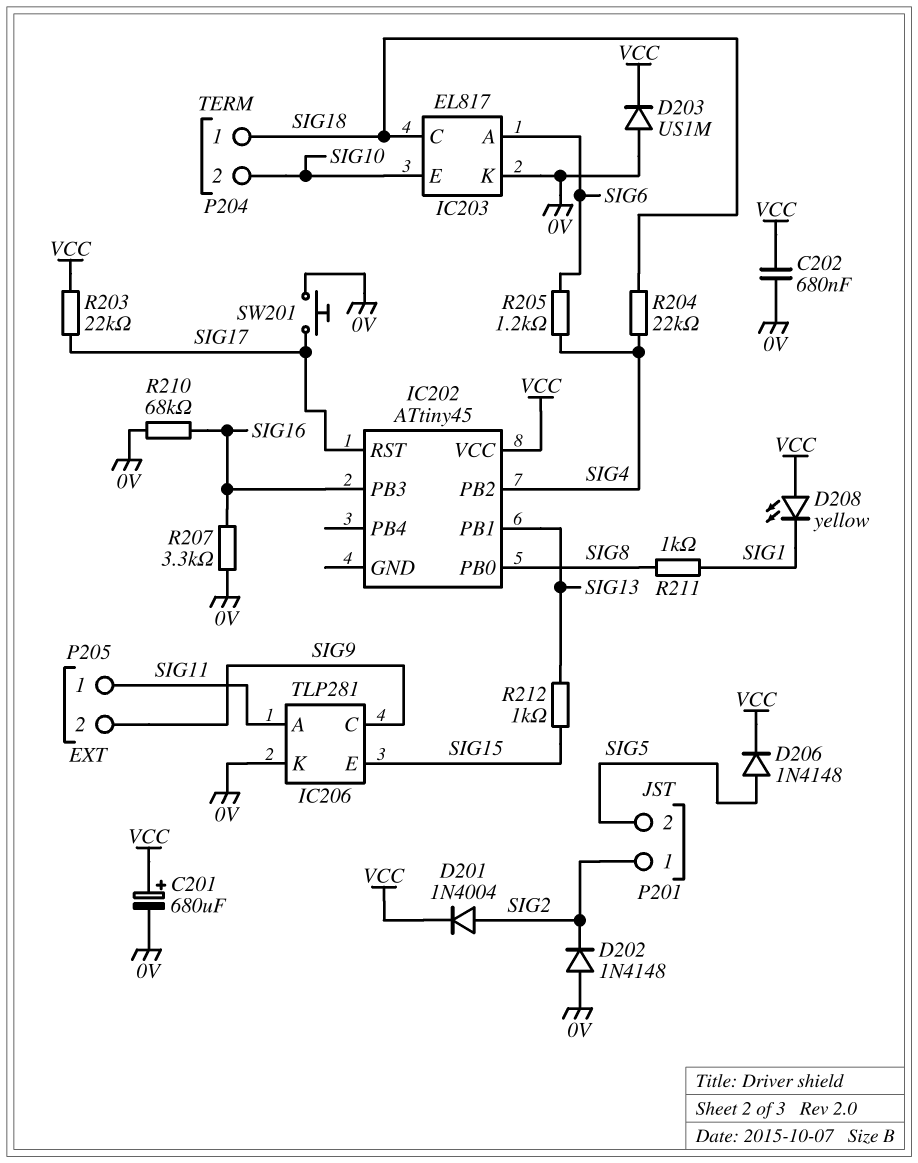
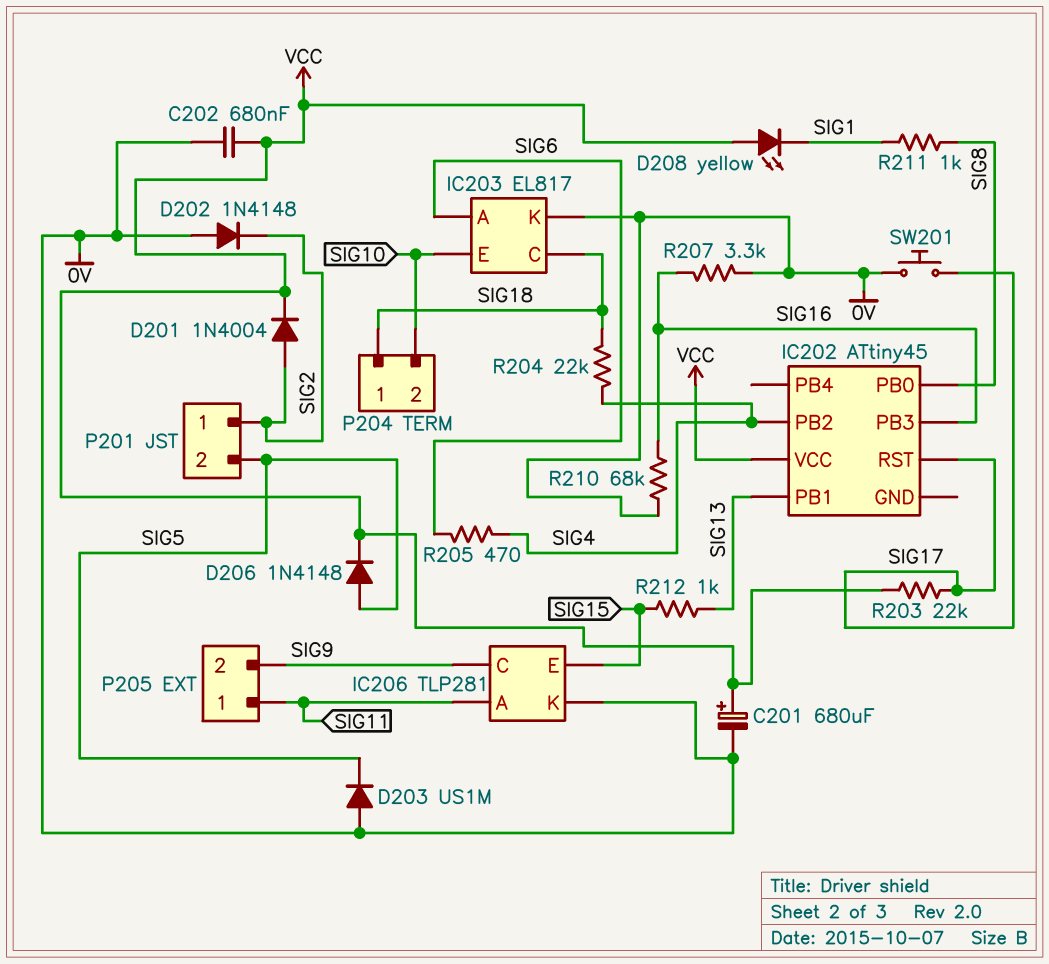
D203: diode US1M (A 0V, K VCC) -> diode US1M (A 0V, K SIG5)
R205: 1.2k (SIG4, SIG6) -> 470 (SIG4, SIG6)

